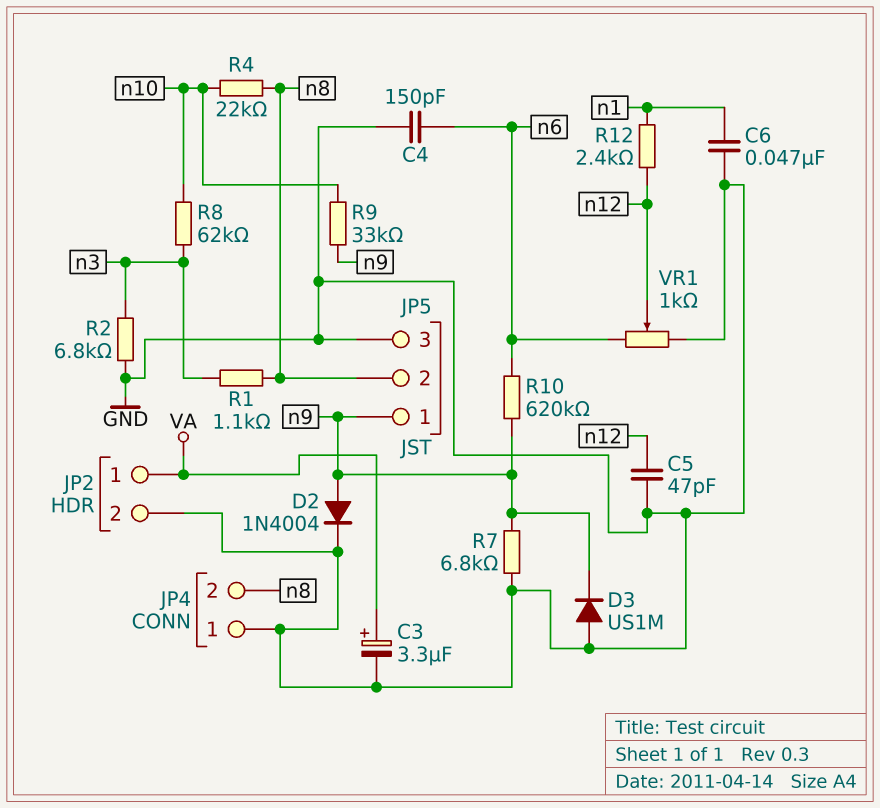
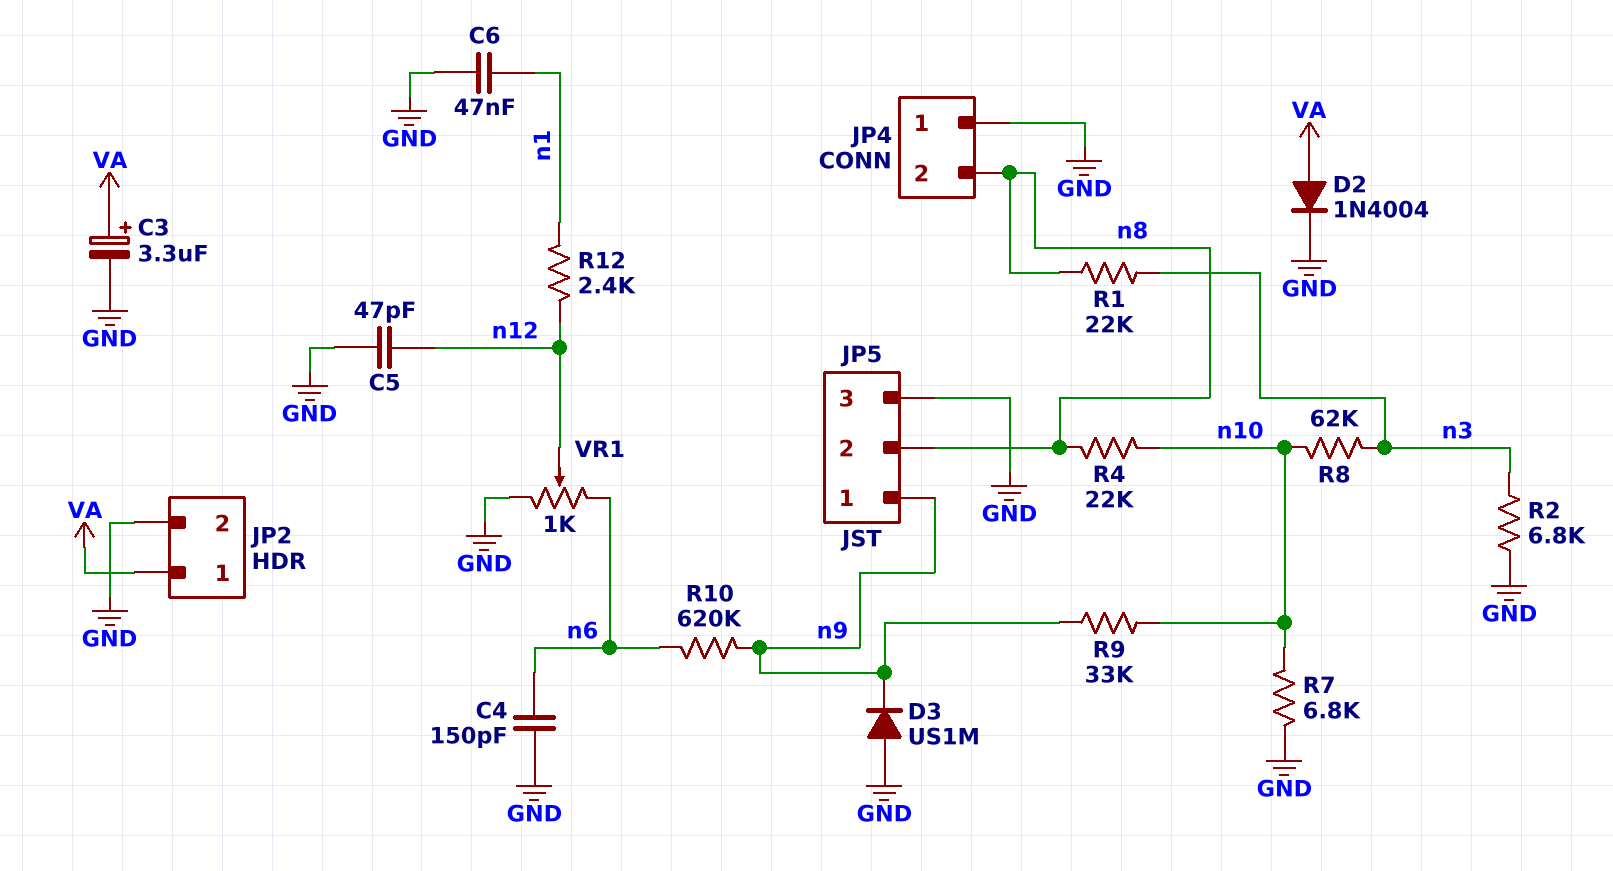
D2: diode 1N4004 (A n9, K GND) -> diode 1N4004 (A VA, K GND)
R1: 1.1k (n3, n8) -> 22k (n3, n8)
R7: 6.8k (GND, n9) -> 6.8k (GND, n10)

